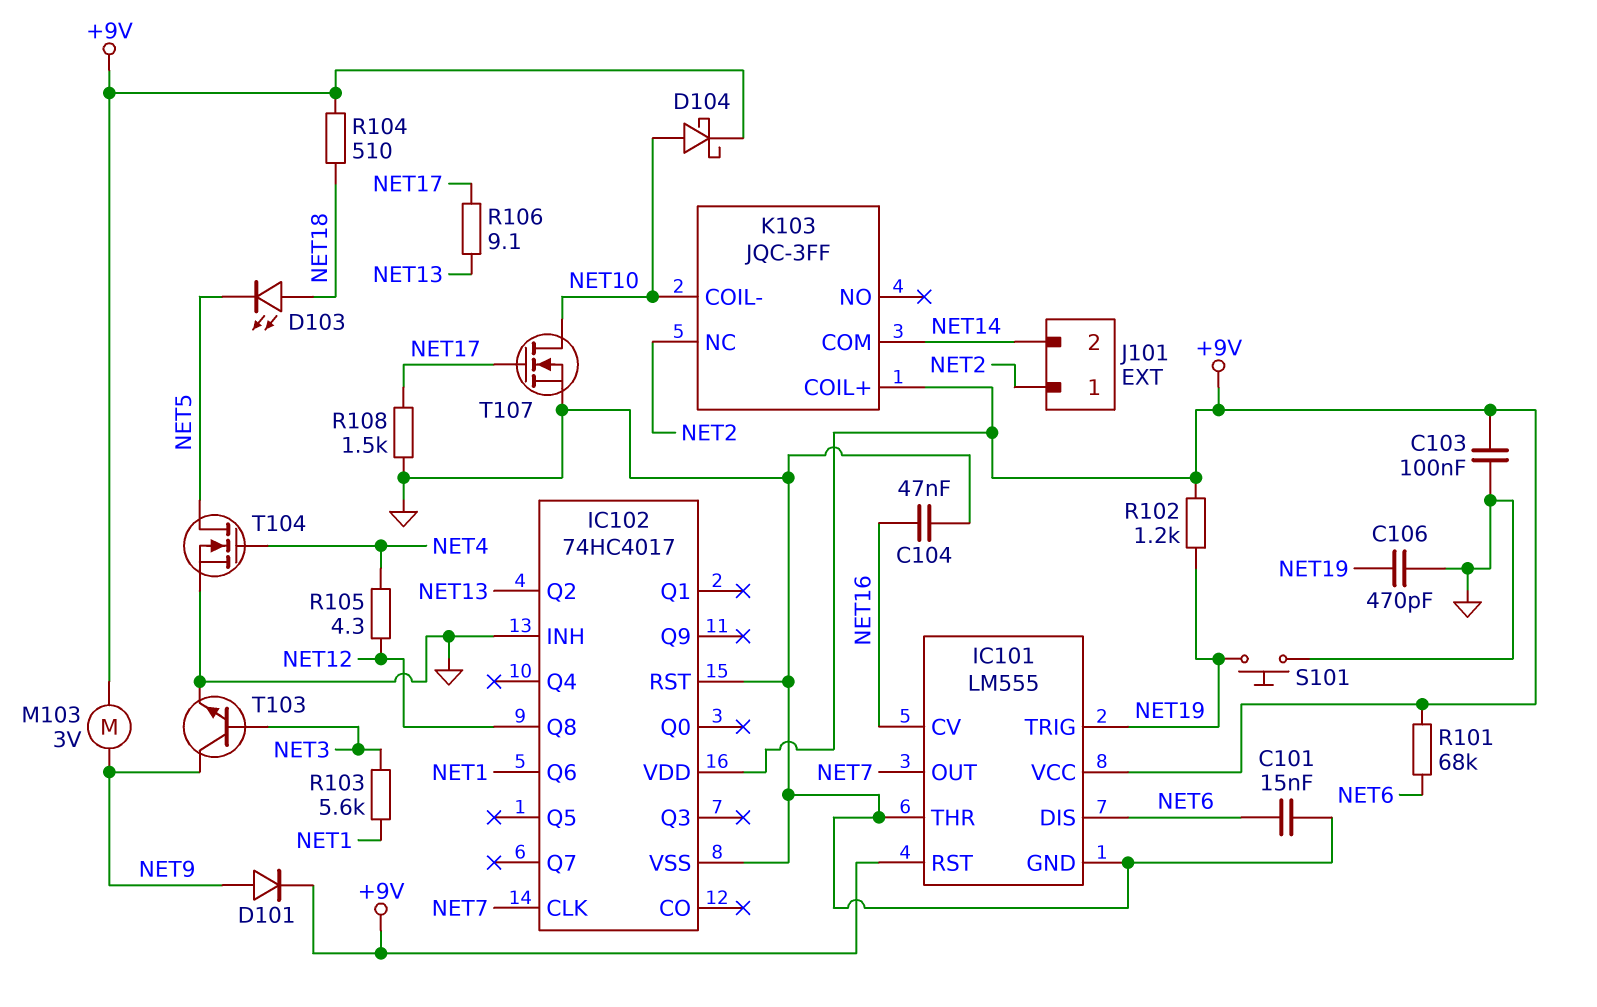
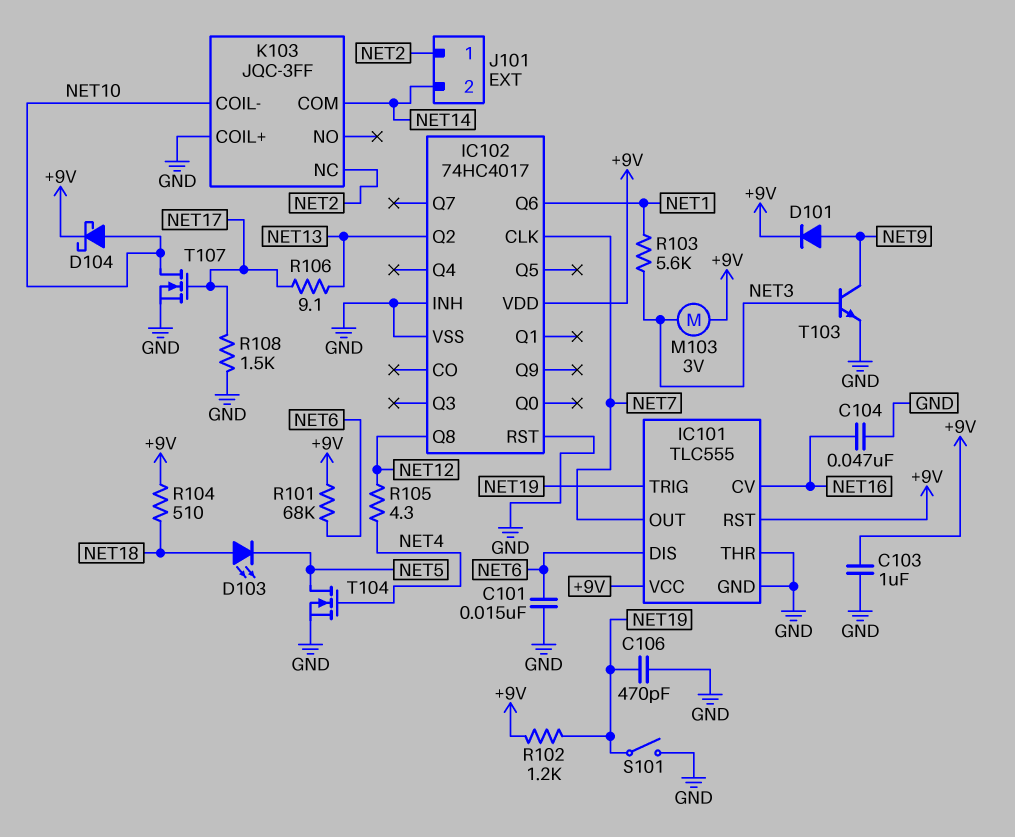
C103: 100nF (+9V, GND) -> 1uF (+9V, GND)
IC101: LM555 -> TLC555
K103 pin COIL+: +9V -> GND
M103: motor 3V (+9V, NET9) -> motor 3V (+9V, NET3)
S101: button (GND, NET19) -> switch (GND, NET19)

